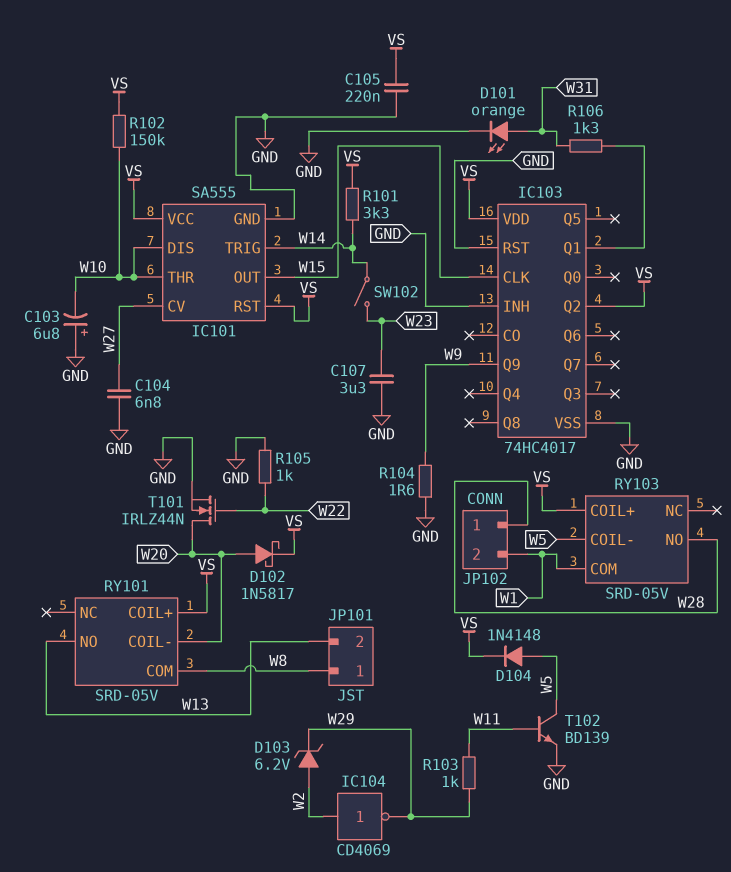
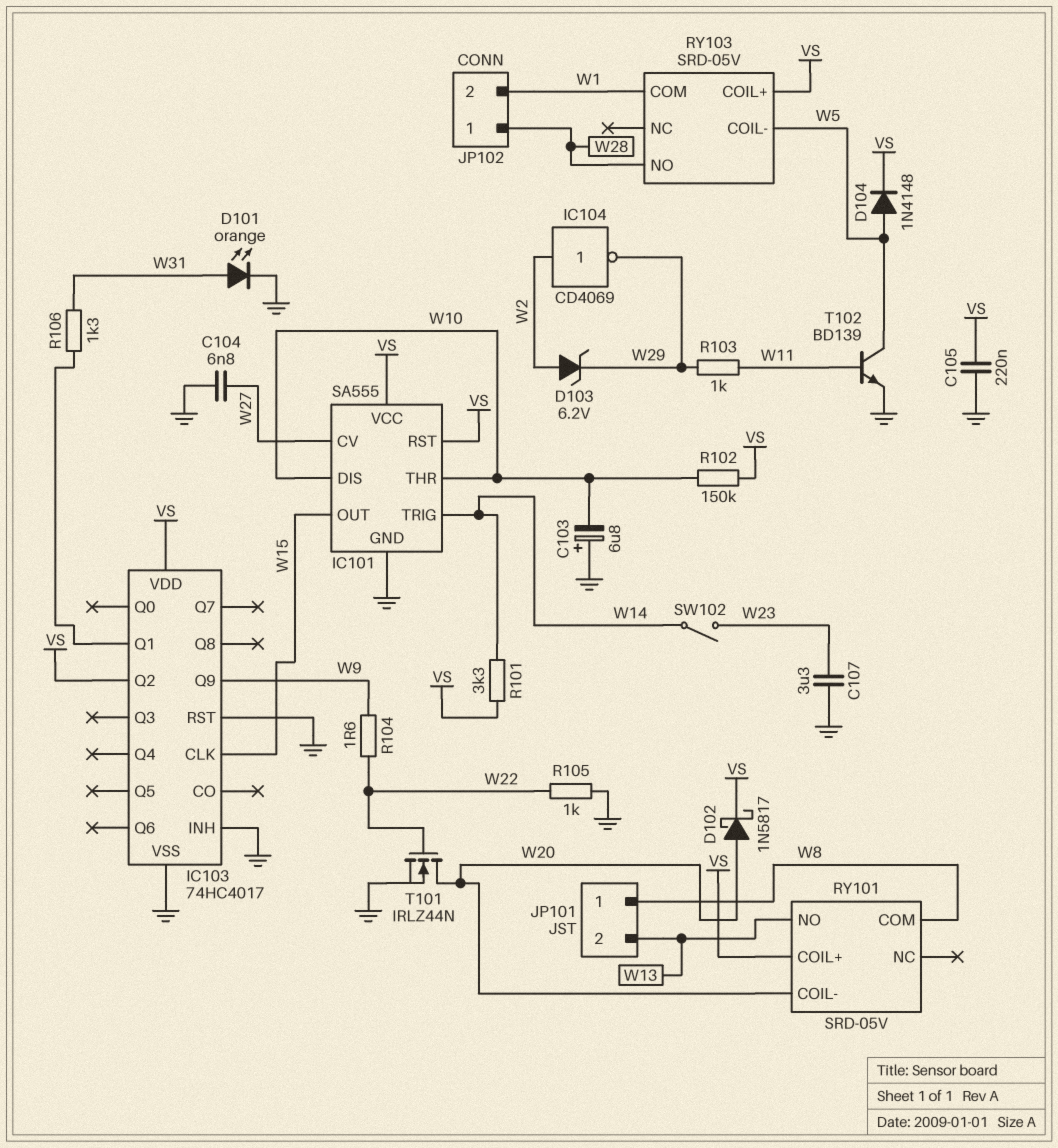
R104: 1.6 (GND, W9) -> 1.6 (W9, W22)

